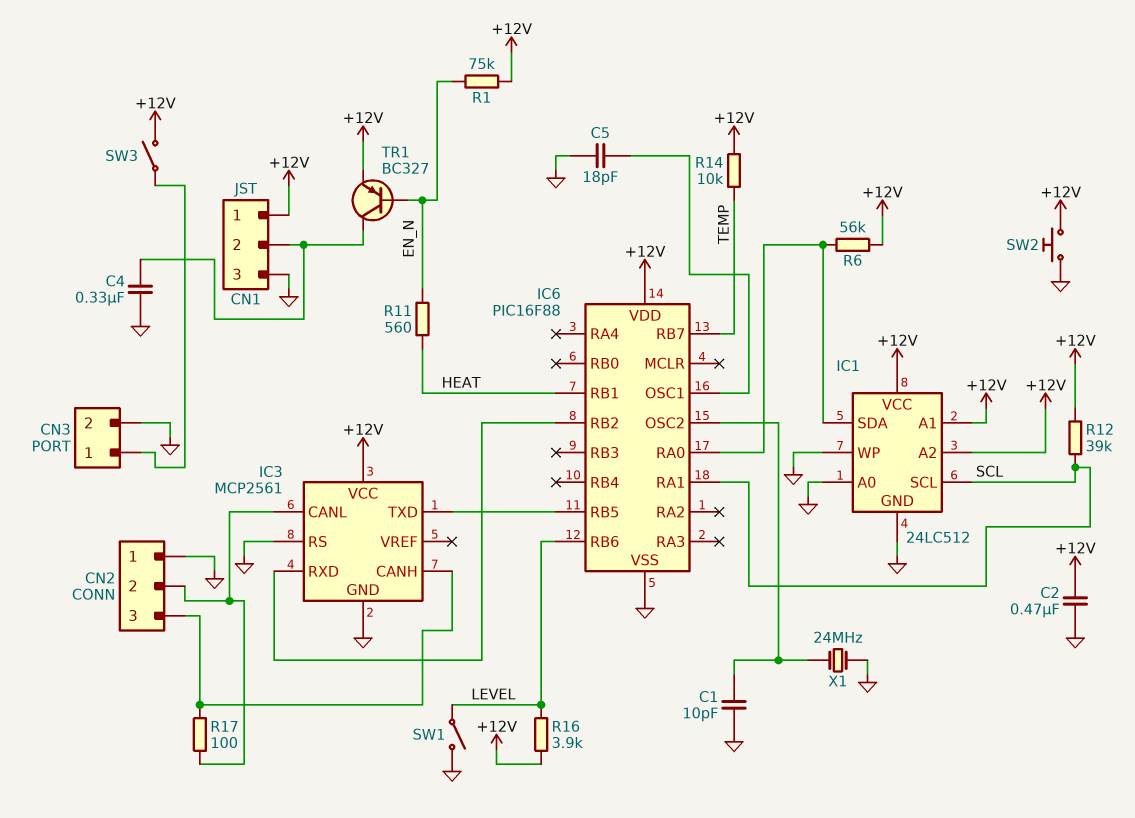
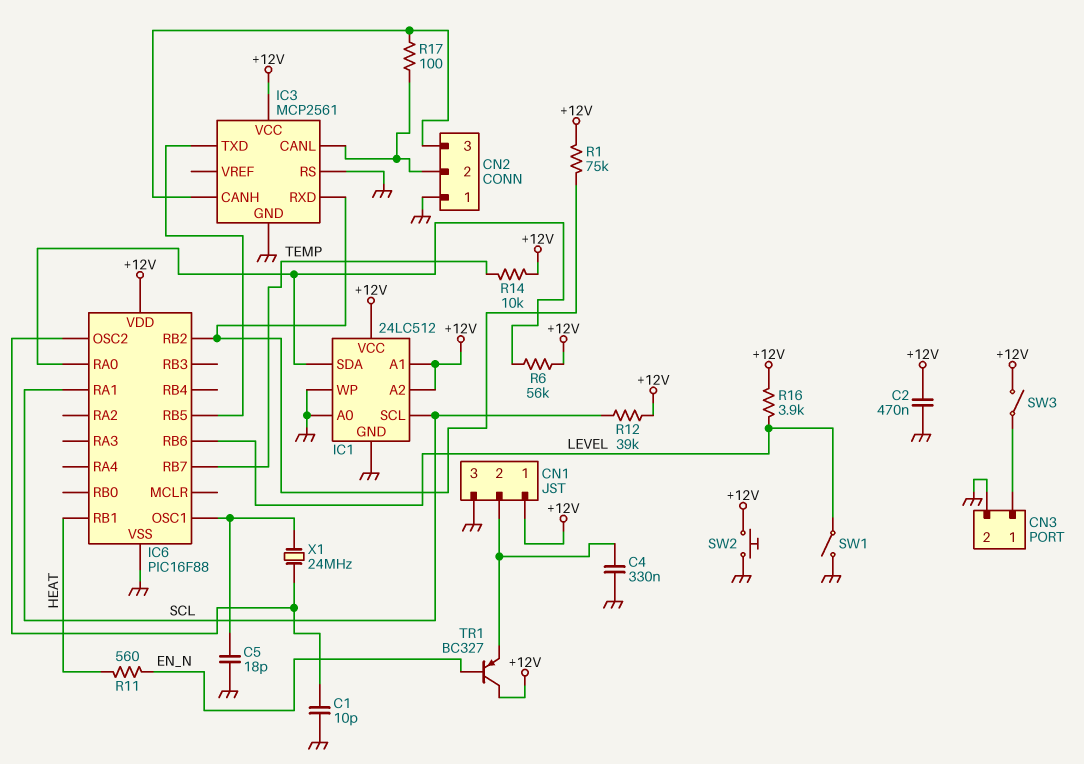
R1: 75k (+12V, EN_N) -> 75k (+12V, IC3/RXD)
TR1: PNP BC327 (B EN_N, C CN1/2, E +12V) -> PNP BC327 (B EN_N, C +12V, E CN1/2)
X1: 24MHz (GND, IC6/OSC2) -> 24MHz (IC6/OSC1, IC6/OSC2)

